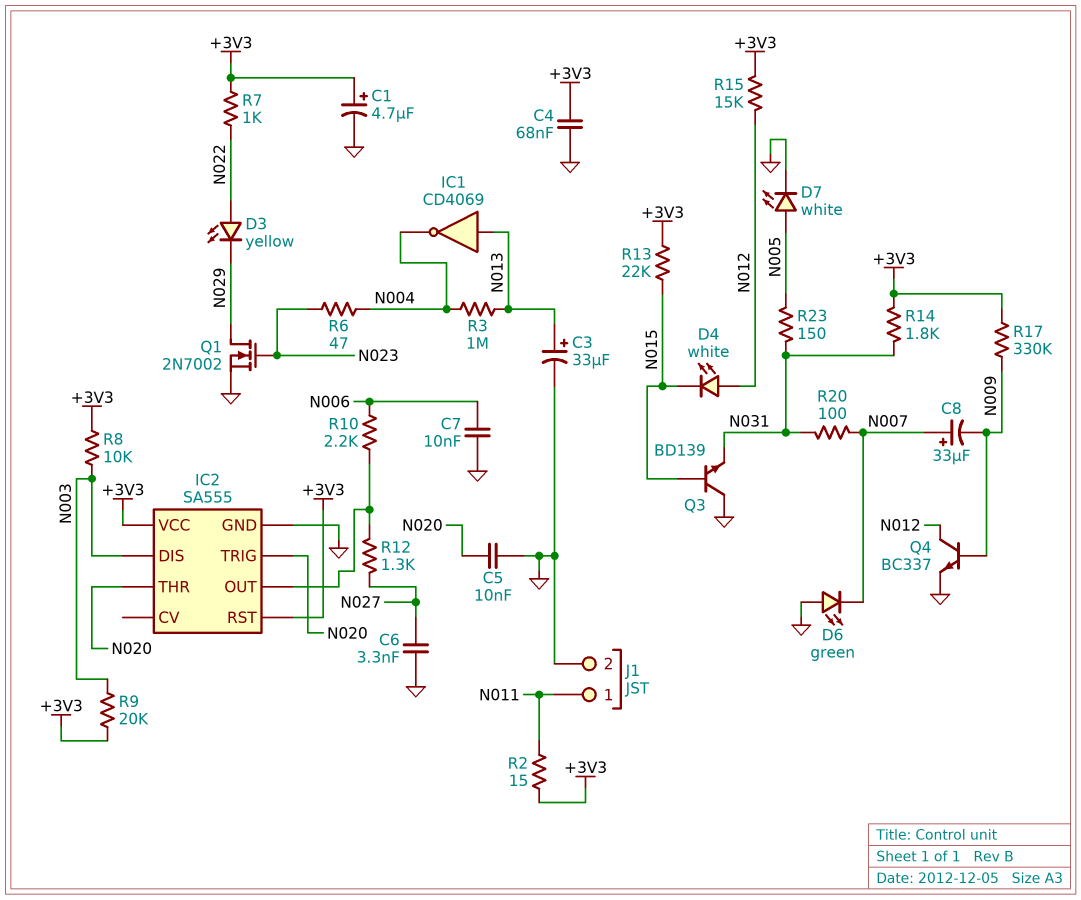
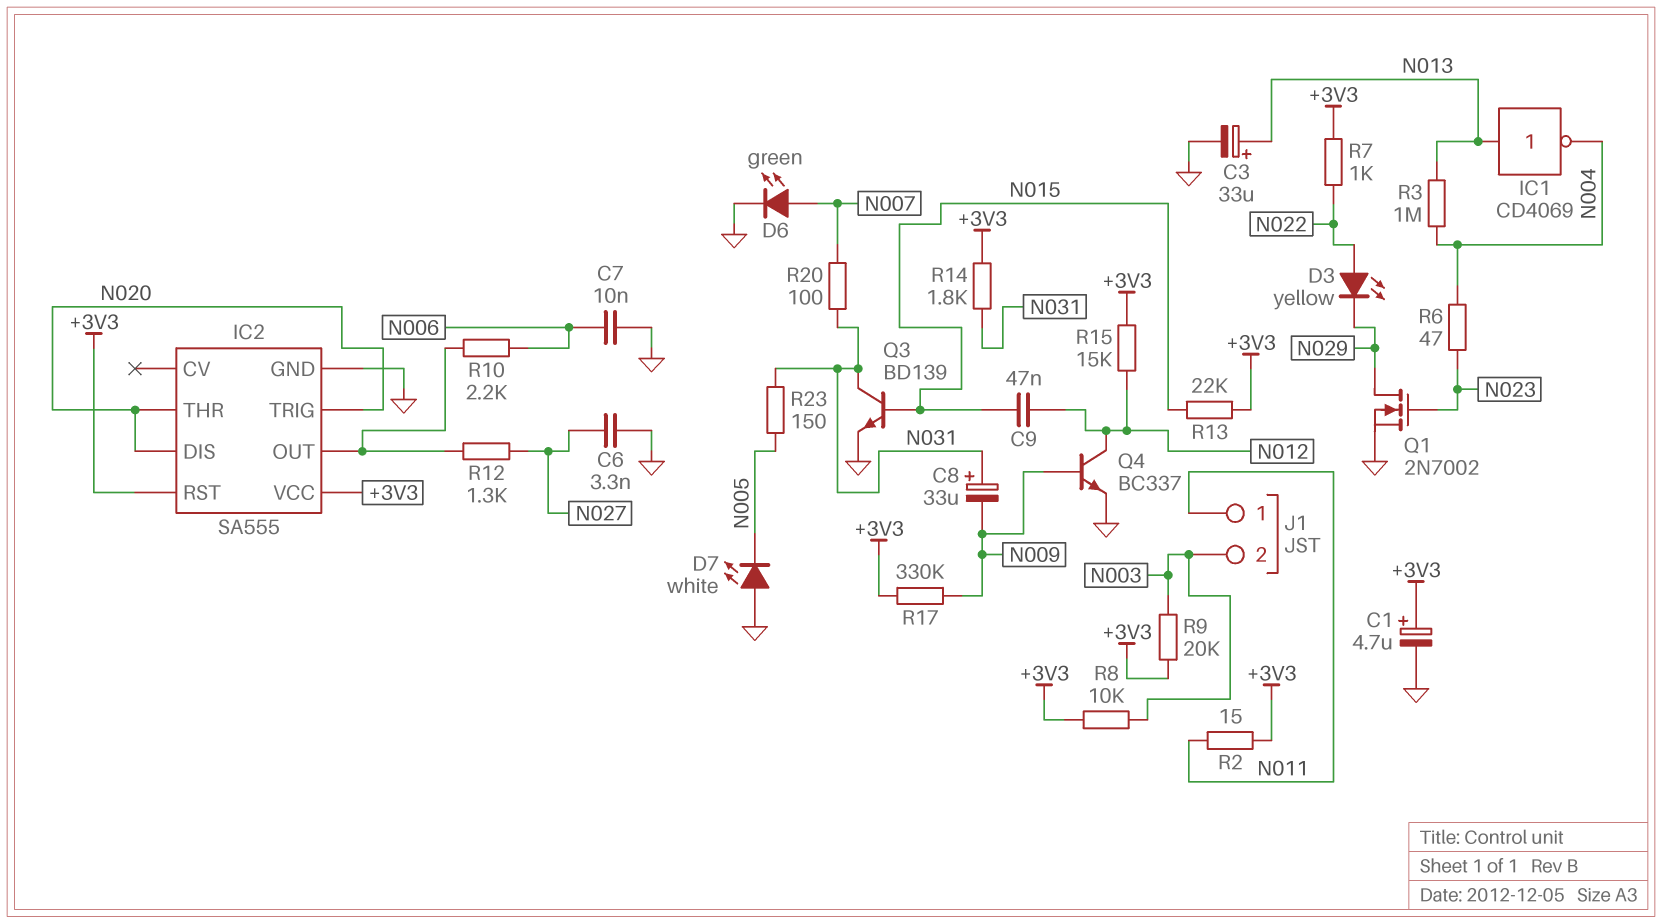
C4: 68nF (+3V3, GND) -> none
C5: 10nF (GND, N020) -> none
C8: 33uF (plus N007, minus N009) -> 33uF (plus N031, minus N009)
C9: none -> 47nF (N012, N015)
D4: LED white (A N012, K N015) -> none
D6: LED green (A GND, K N007) -> LED green (A N007, K GND)
D7: LED white (A N005, K GND) -> LED white (A GND, K N005)
IC2 pin DIS: N003 -> N020
J1 pin 2: GND -> N003
Q3: NPN BD139 (B N015, C GND, E N031) -> NPN BD139 (B N015, C N031, E GND)

